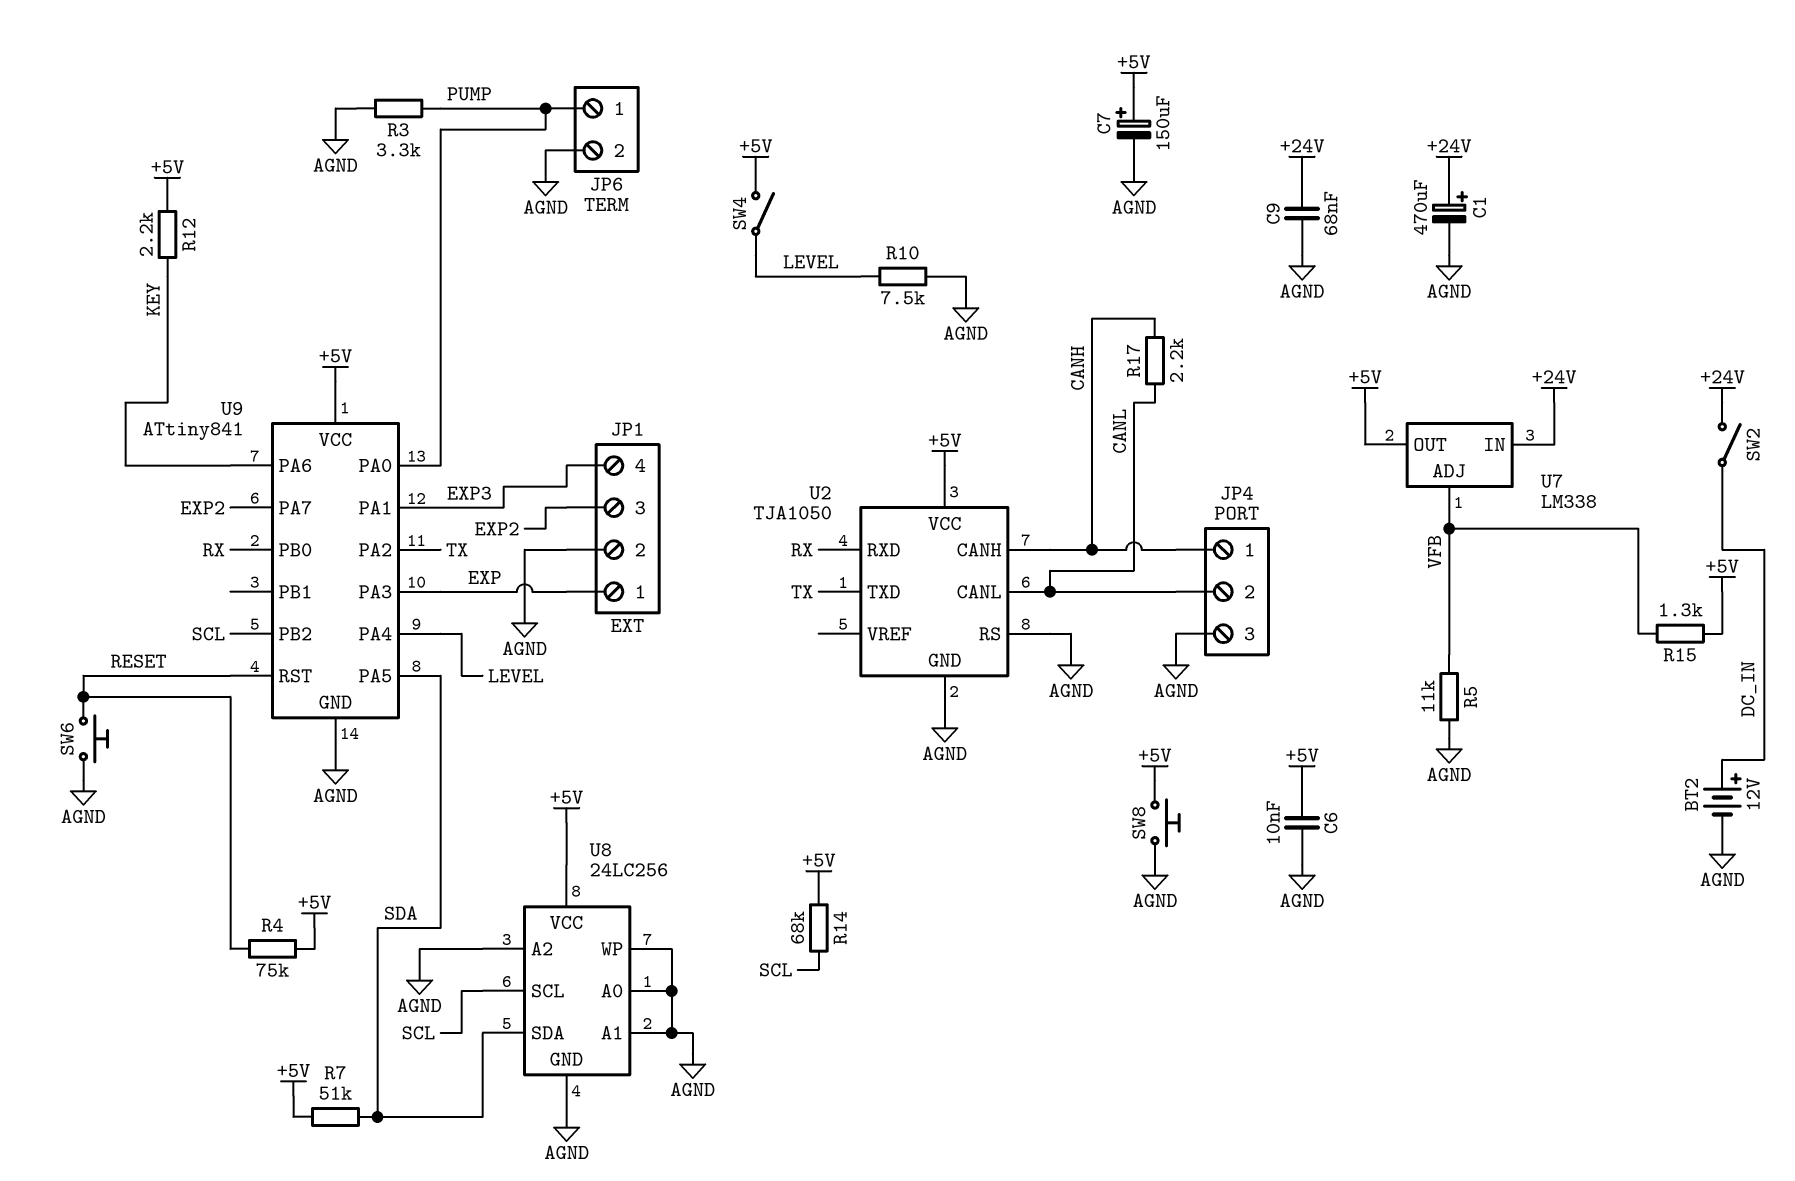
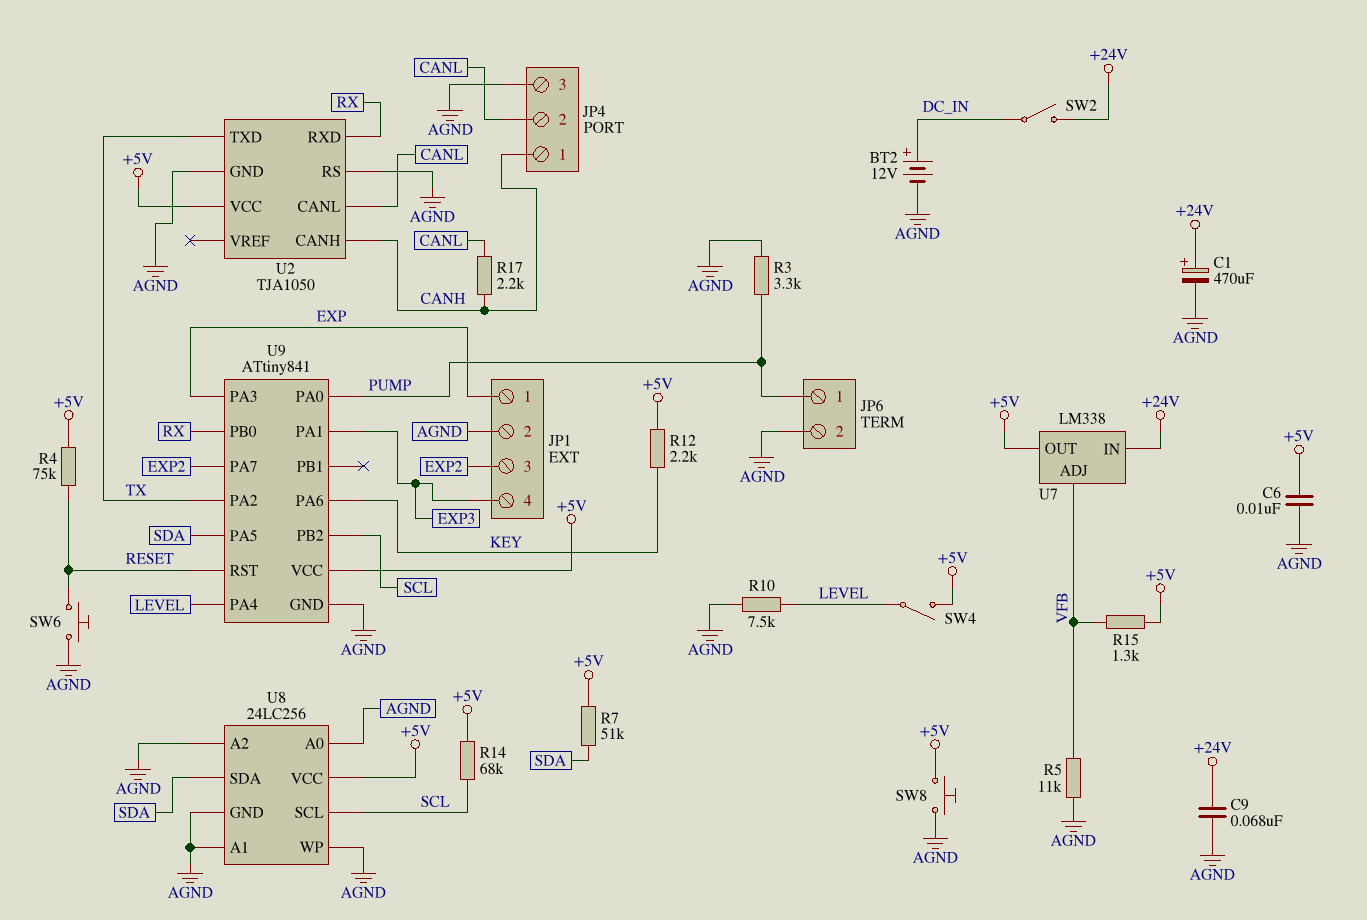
C7: 150uF (plus +5V, minus AGND) -> none

